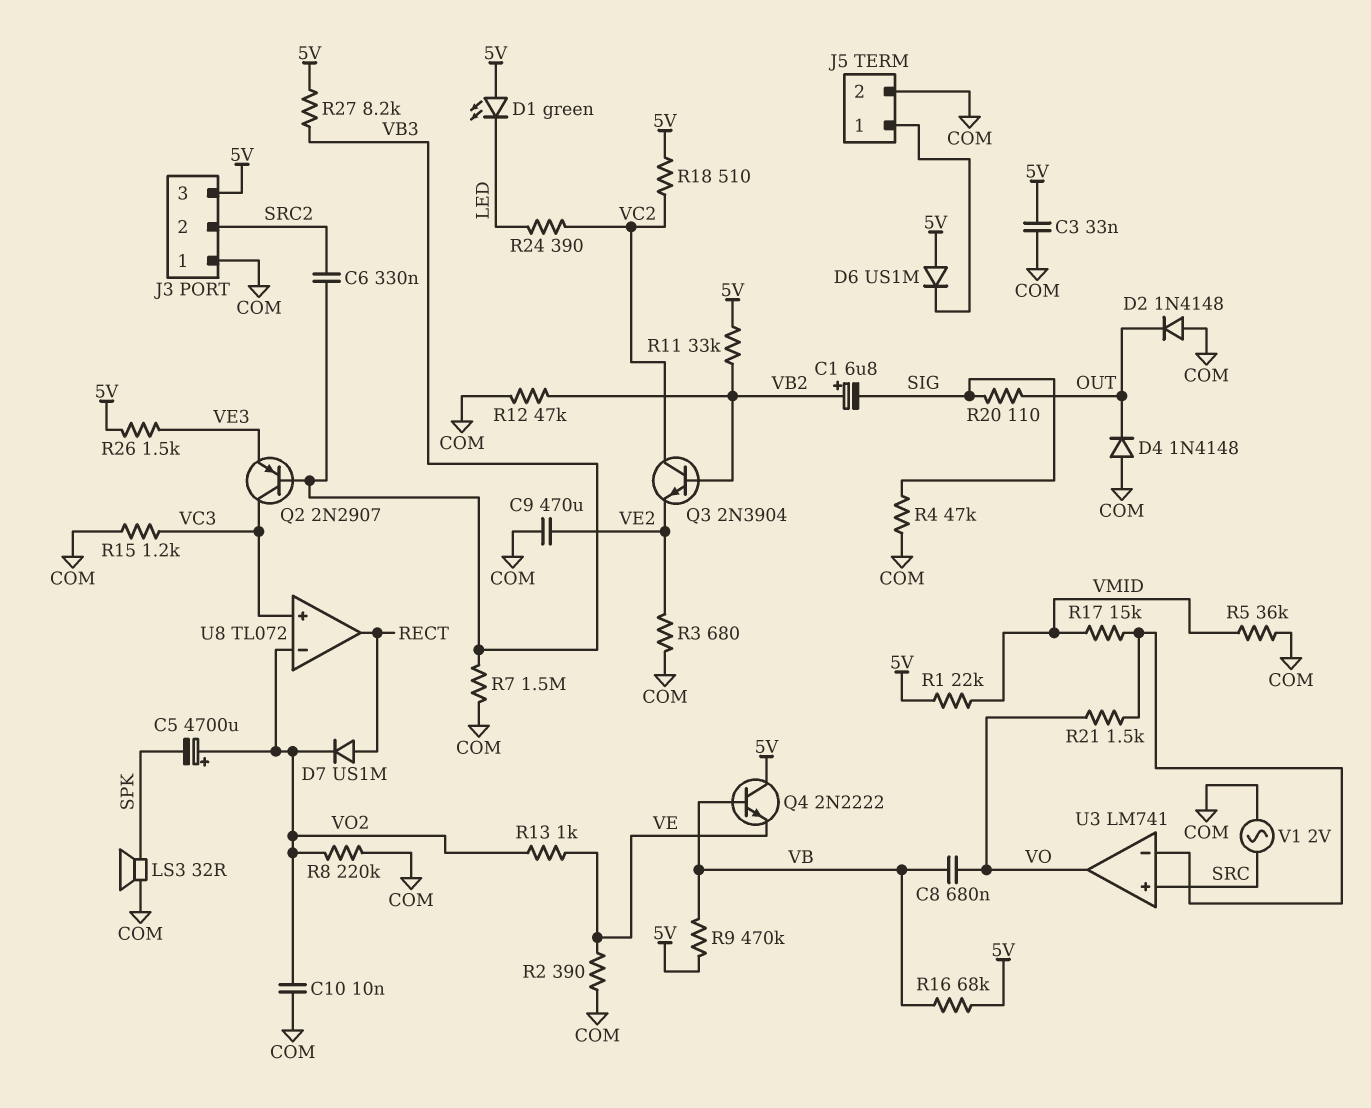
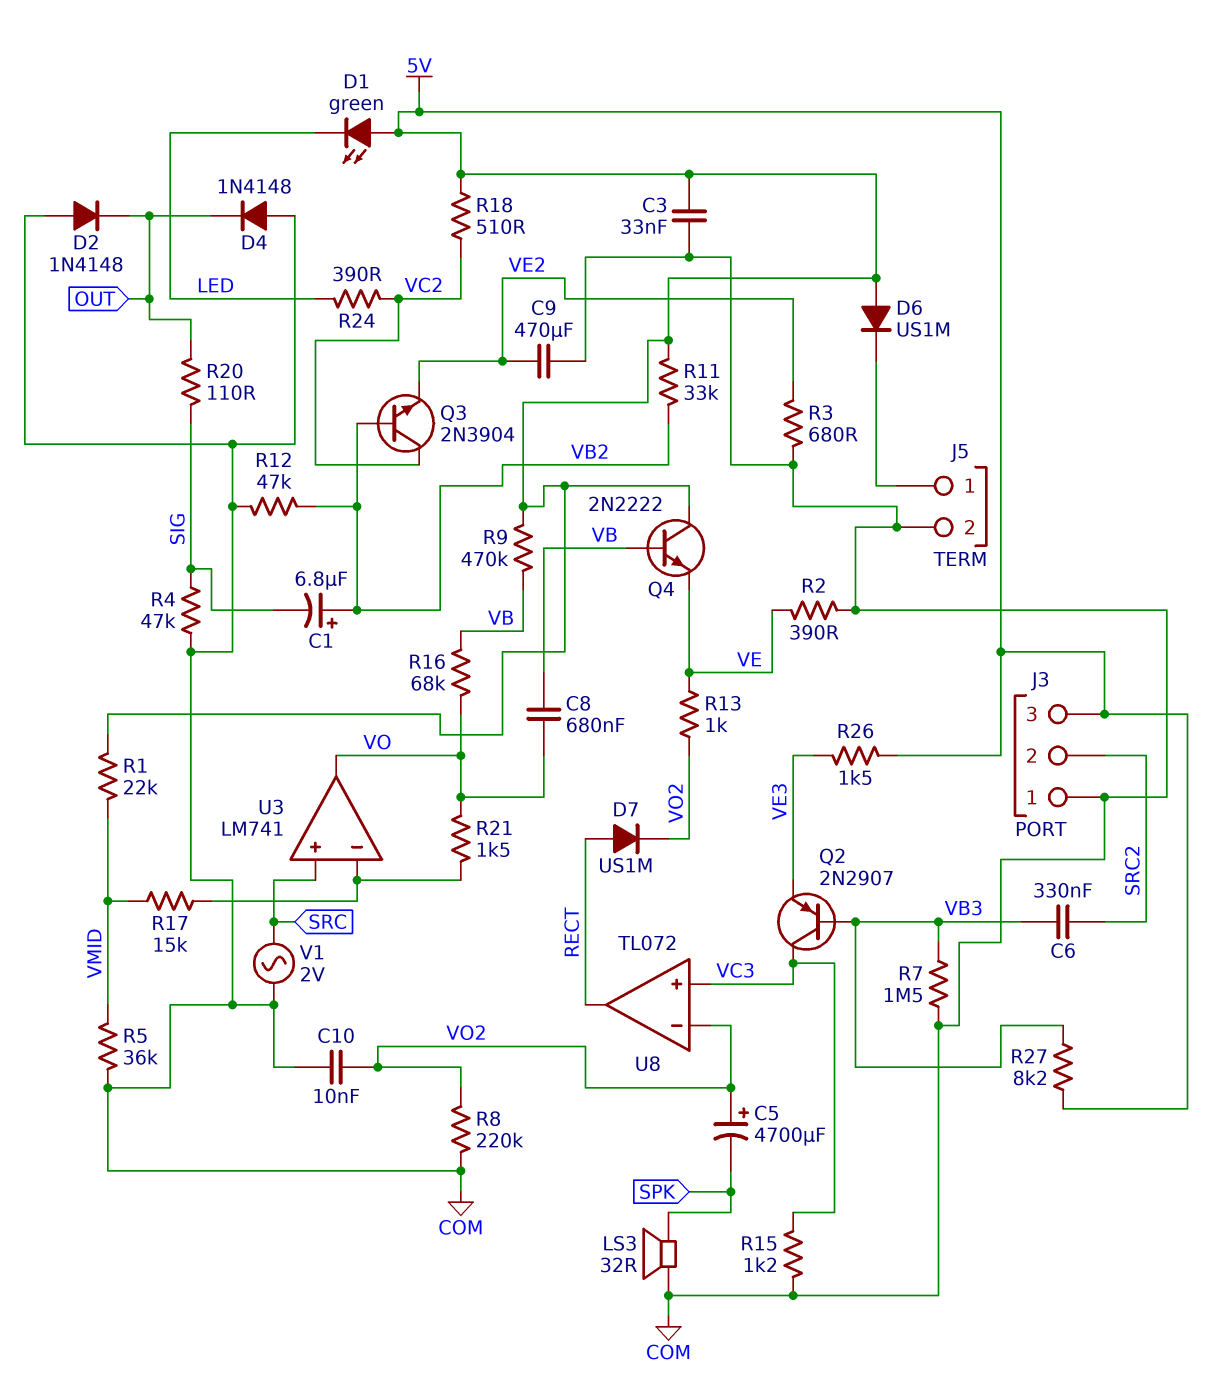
R16: 68k (5V, VB) -> 68k (VB, VO)

